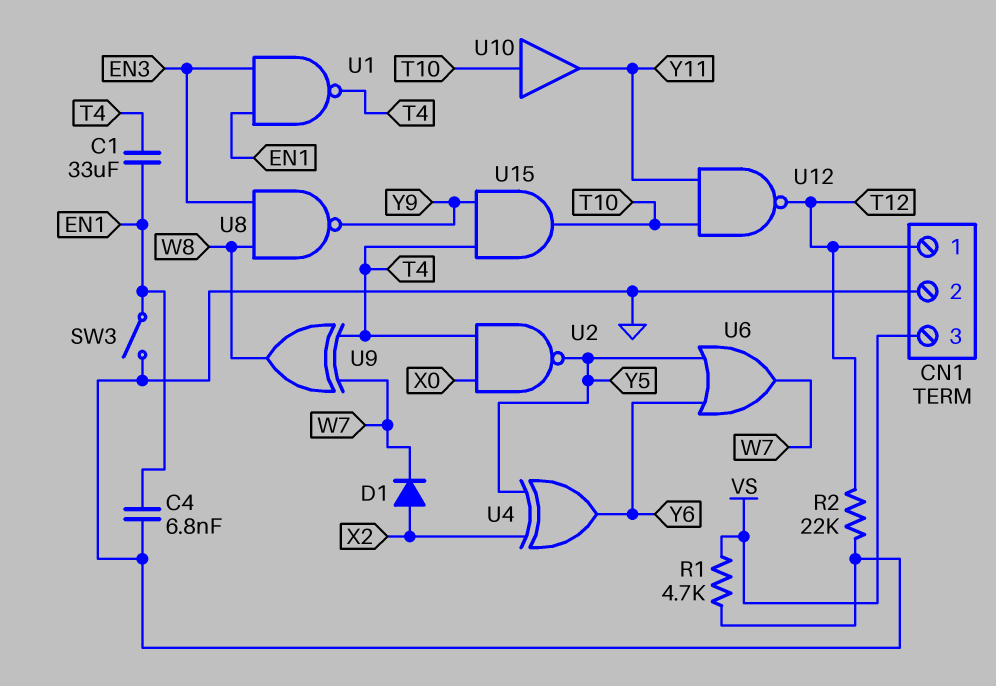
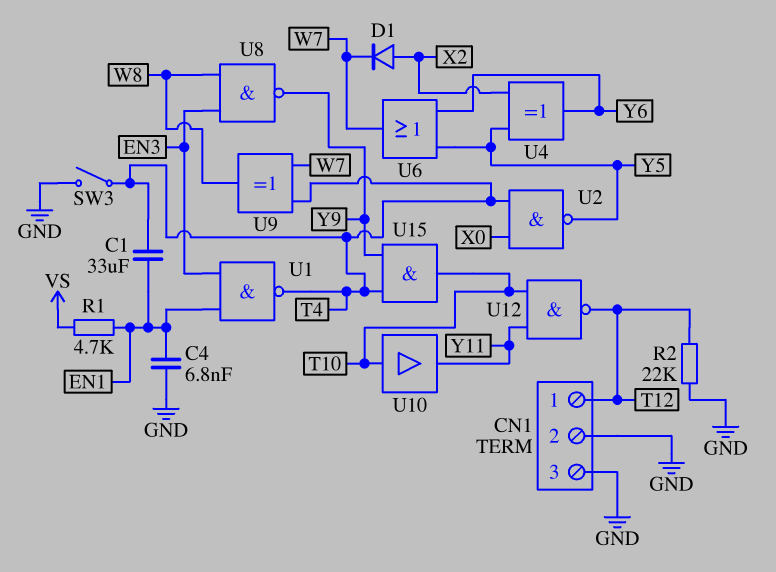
CN1 pin 3: VS -> GND
R1: 4.7k (GND, VS) -> 4.7k (EN1, VS)
SW3: switch (EN1, GND) -> switch (GND, T4)

